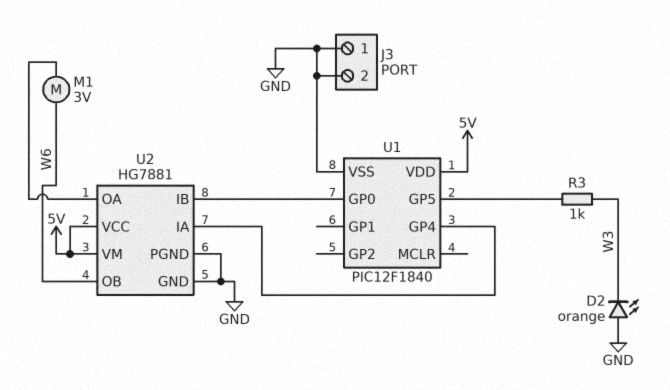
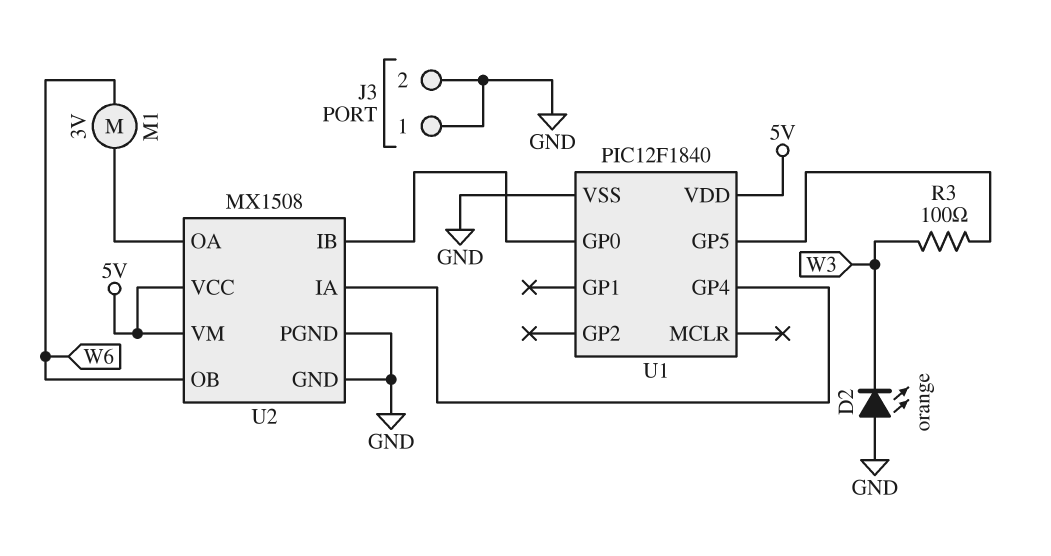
R3: 1k (U1/GP5, W3) -> 100 (U1/GP5, W3)
U2: HG7881 -> MX1508

